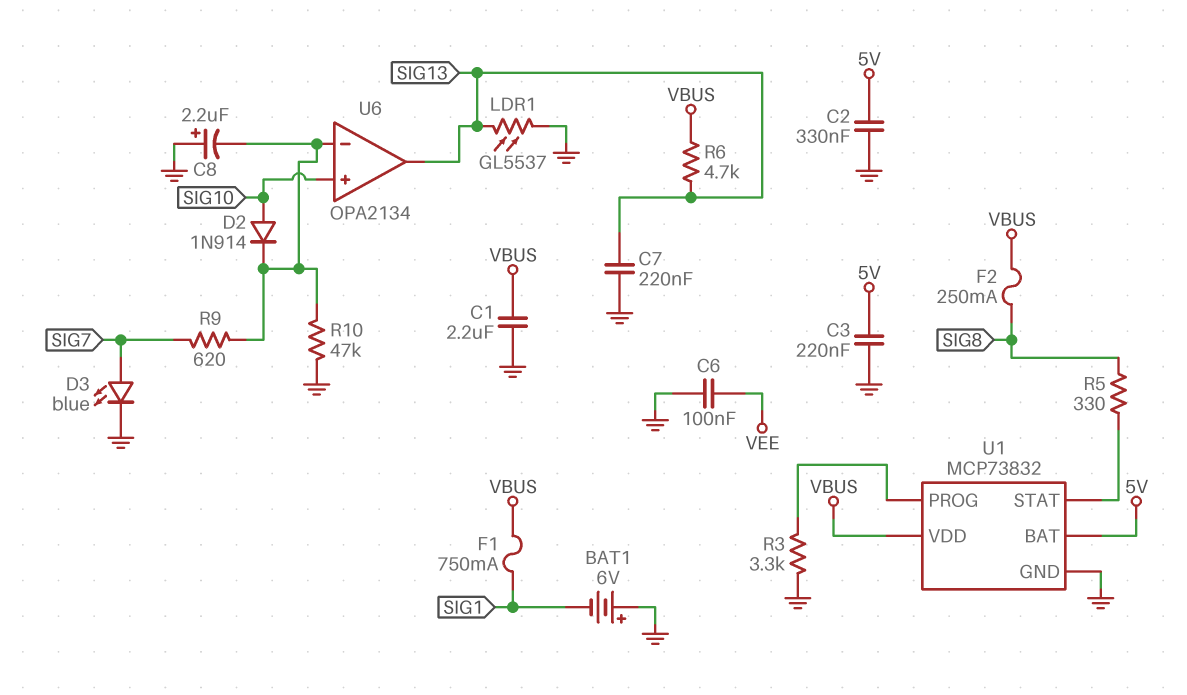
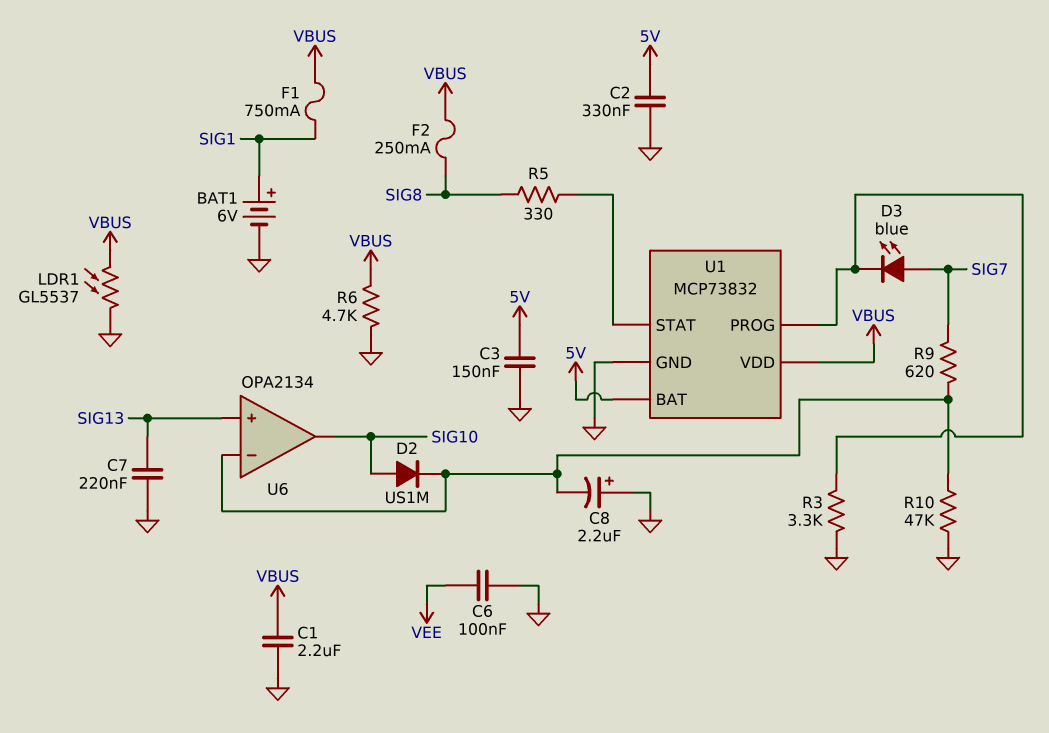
BAT1: 6V (plus GND, minus SIG1) -> 6V (plus SIG1, minus GND)
C3: 220nF (5V, GND) -> 150nF (5V, GND)
D2: diode 1N914 (A SIG10, K U6/in-) -> diode US1M (A SIG10, K U6/in-)
D3: LED blue (A SIG7, K GND) -> LED blue (A SIG7, K U1/PROG)
LDR1: GL5537 (GND, SIG13) -> GL5537 (GND, VBUS)
R6: 4.7k (SIG13, VBUS) -> 4.7k (GND, VBUS)
U6 pin in+: SIG10 -> SIG13
U6 pin out: SIG13 -> SIG10

